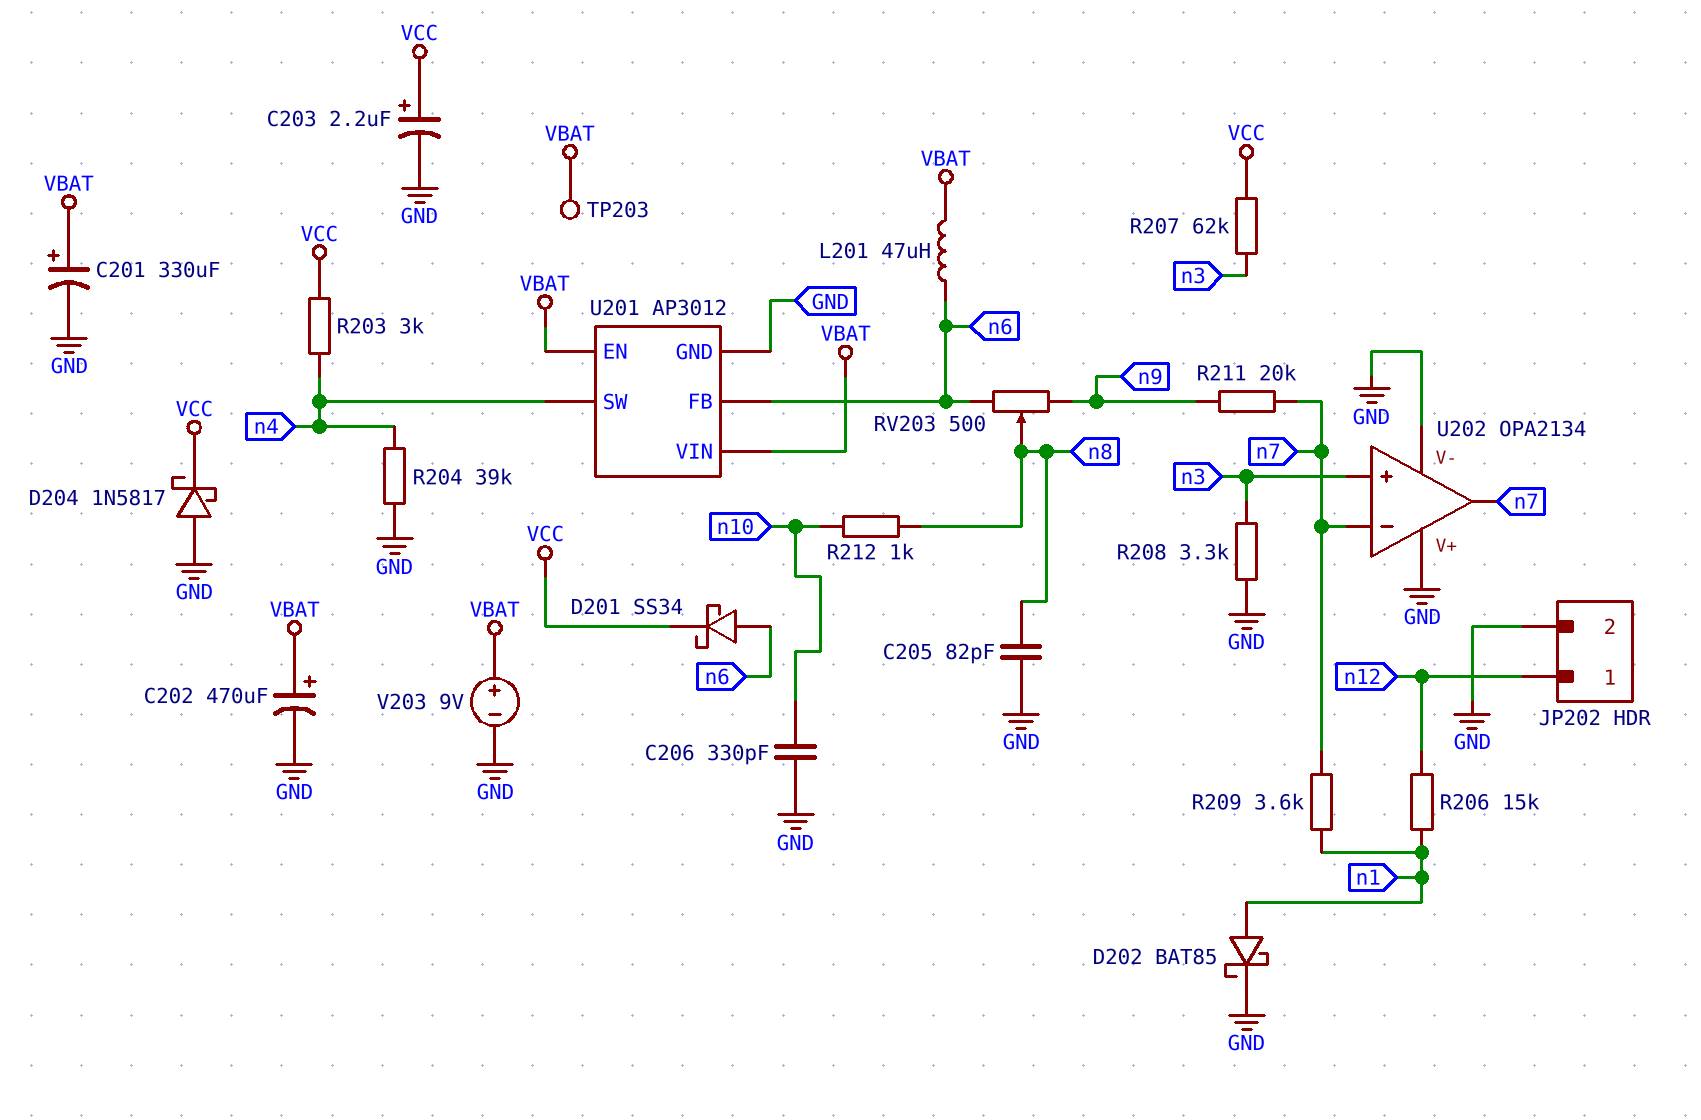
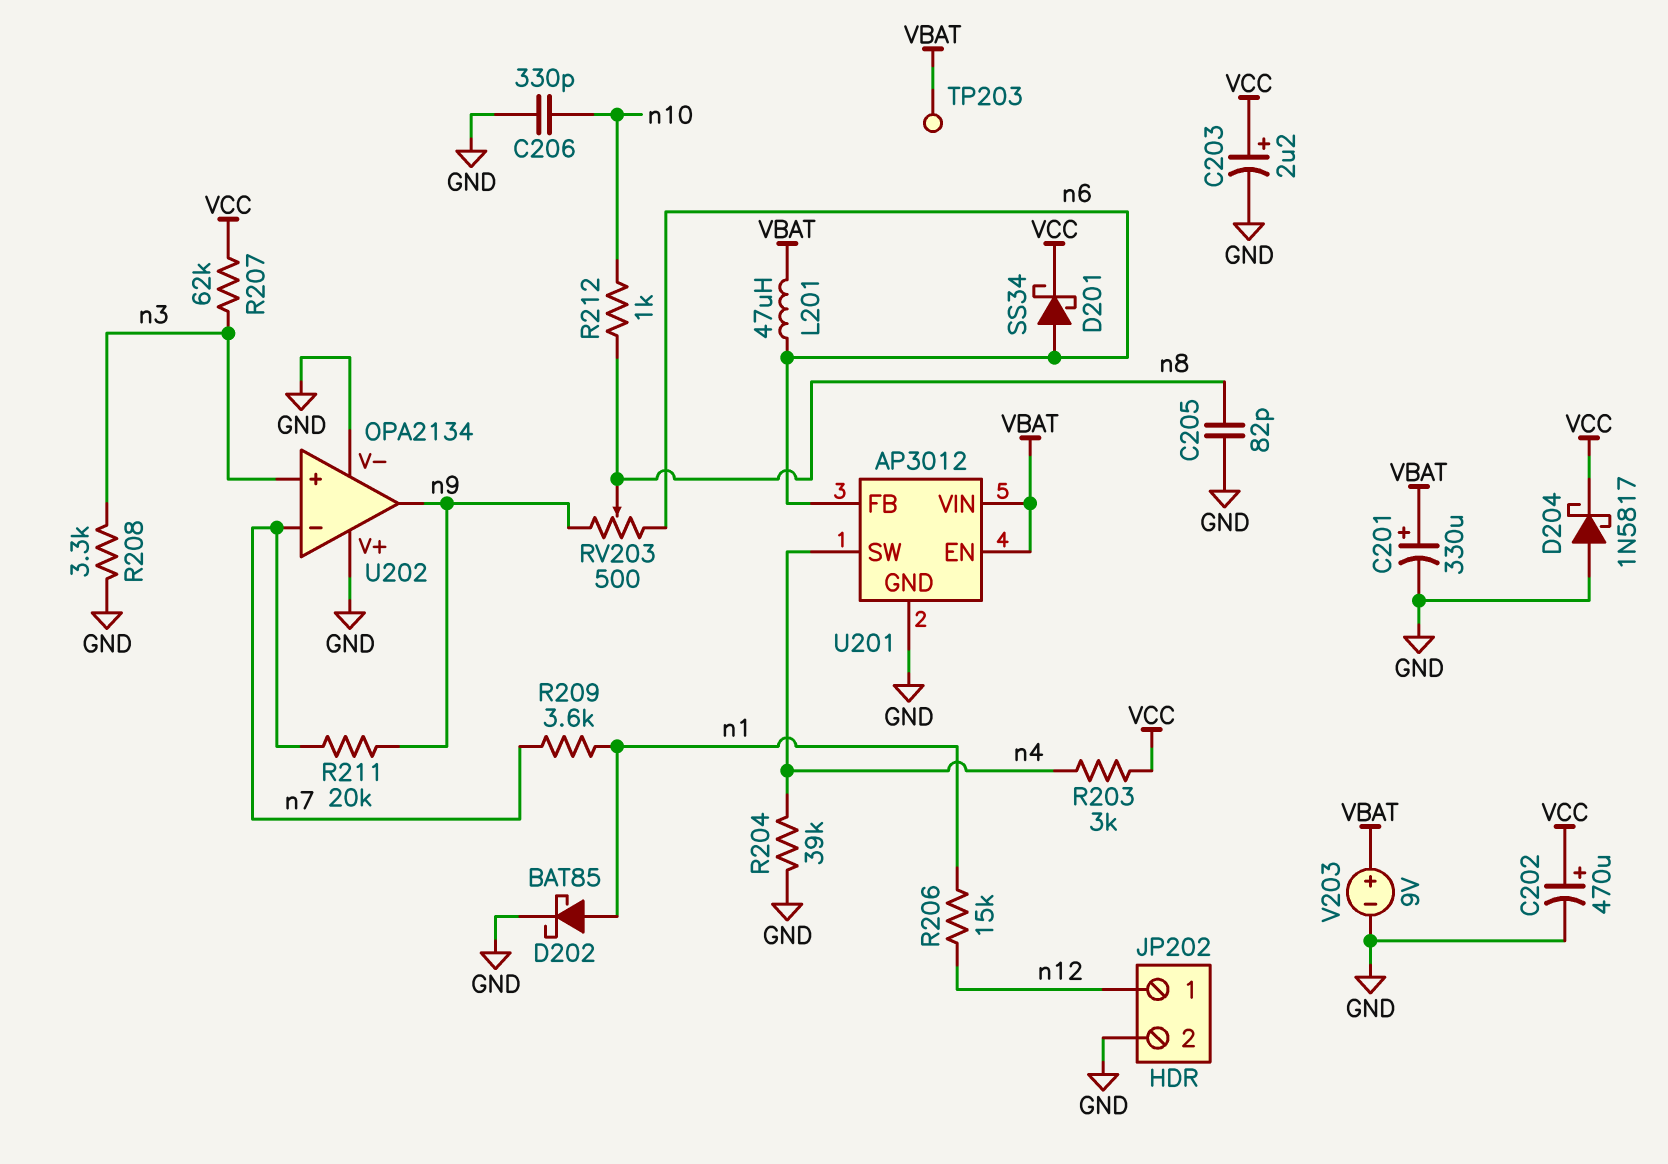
C202: 470uF (plus VBAT, minus GND) -> 470uF (plus VCC, minus GND)
U202 pin out: n7 -> n9

